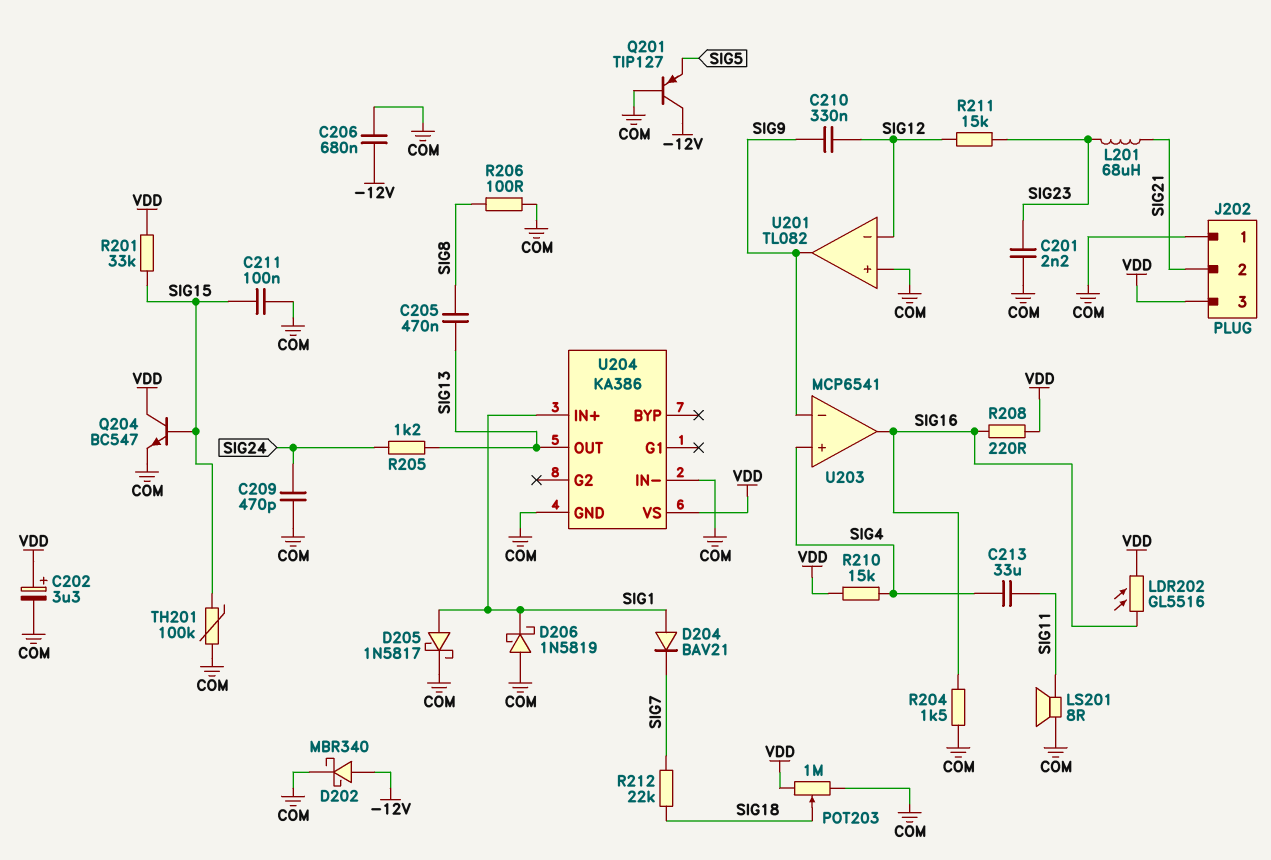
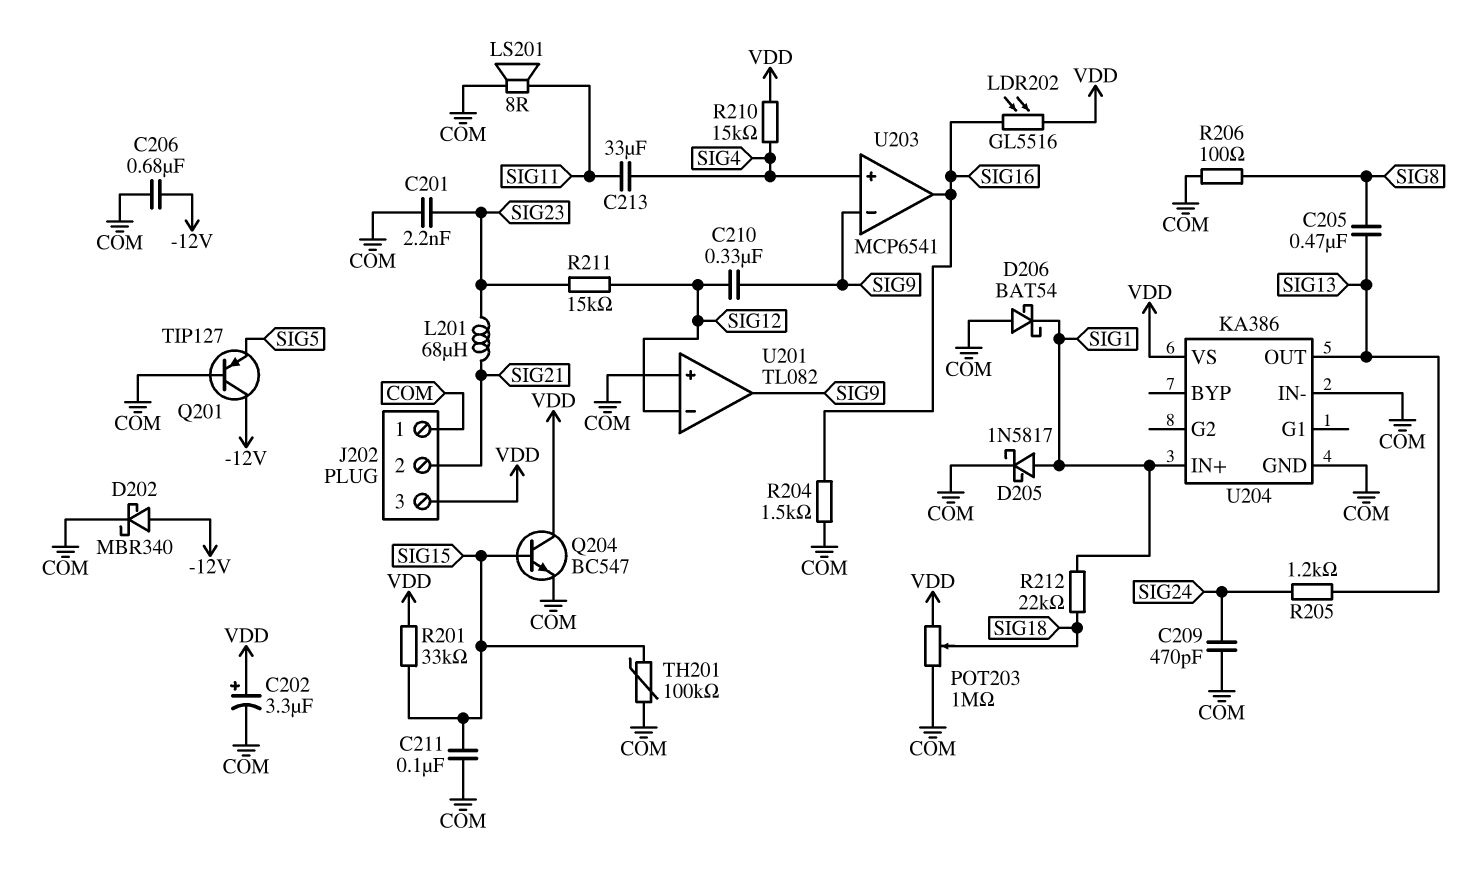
D204: diode BAV21 (A SIG1, K SIG7) -> none
D206: schottky 1N5819 (A COM, K SIG1) -> schottky BAT54 (A COM, K SIG1)
R208: 220 (SIG16, VDD) -> none
R212: 22k (SIG7, SIG18) -> 22k (SIG1, SIG18)

